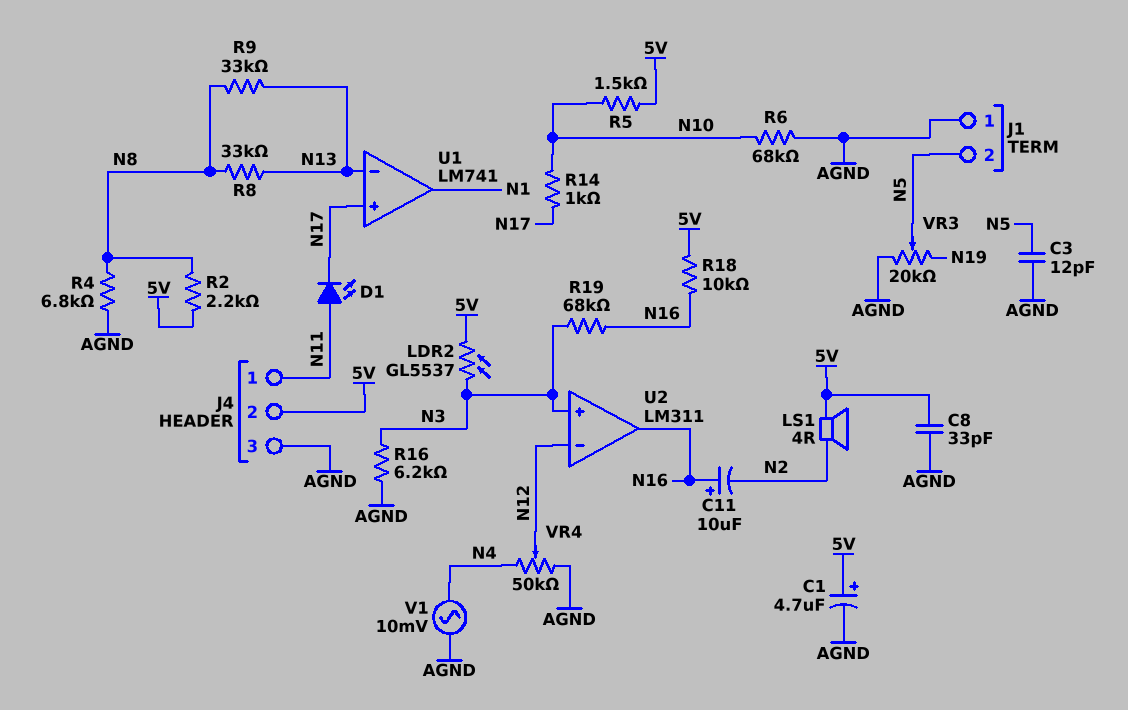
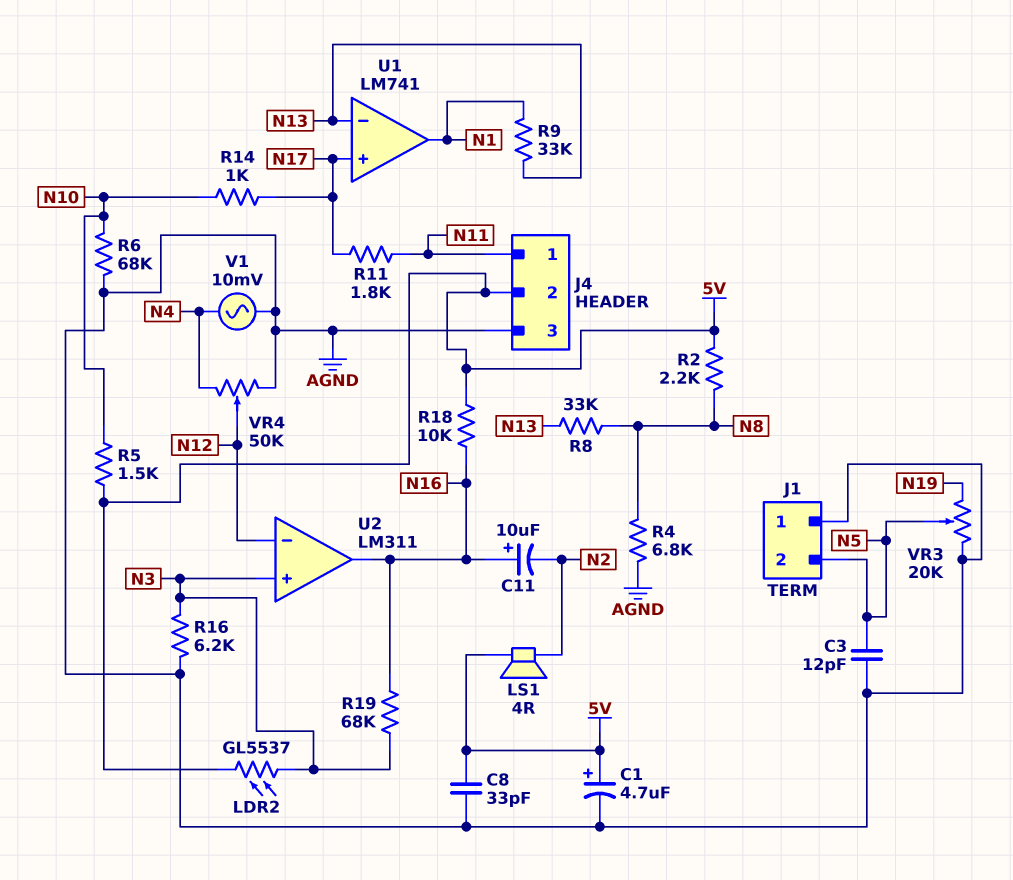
D1: LED (A N11, K N17) -> none
R9: 33k (N8, N13) -> 33k (N1, N13)
R11: none -> 1.8k (N11, N17)

